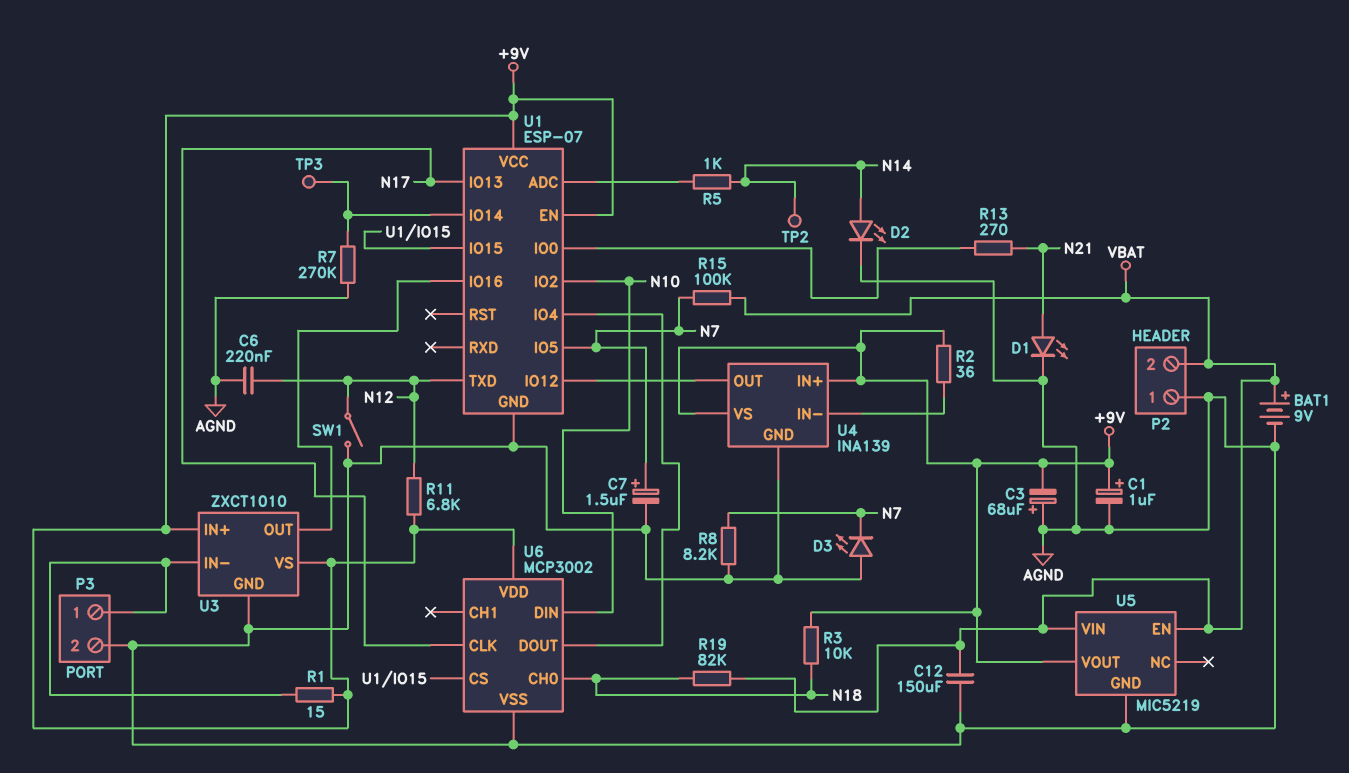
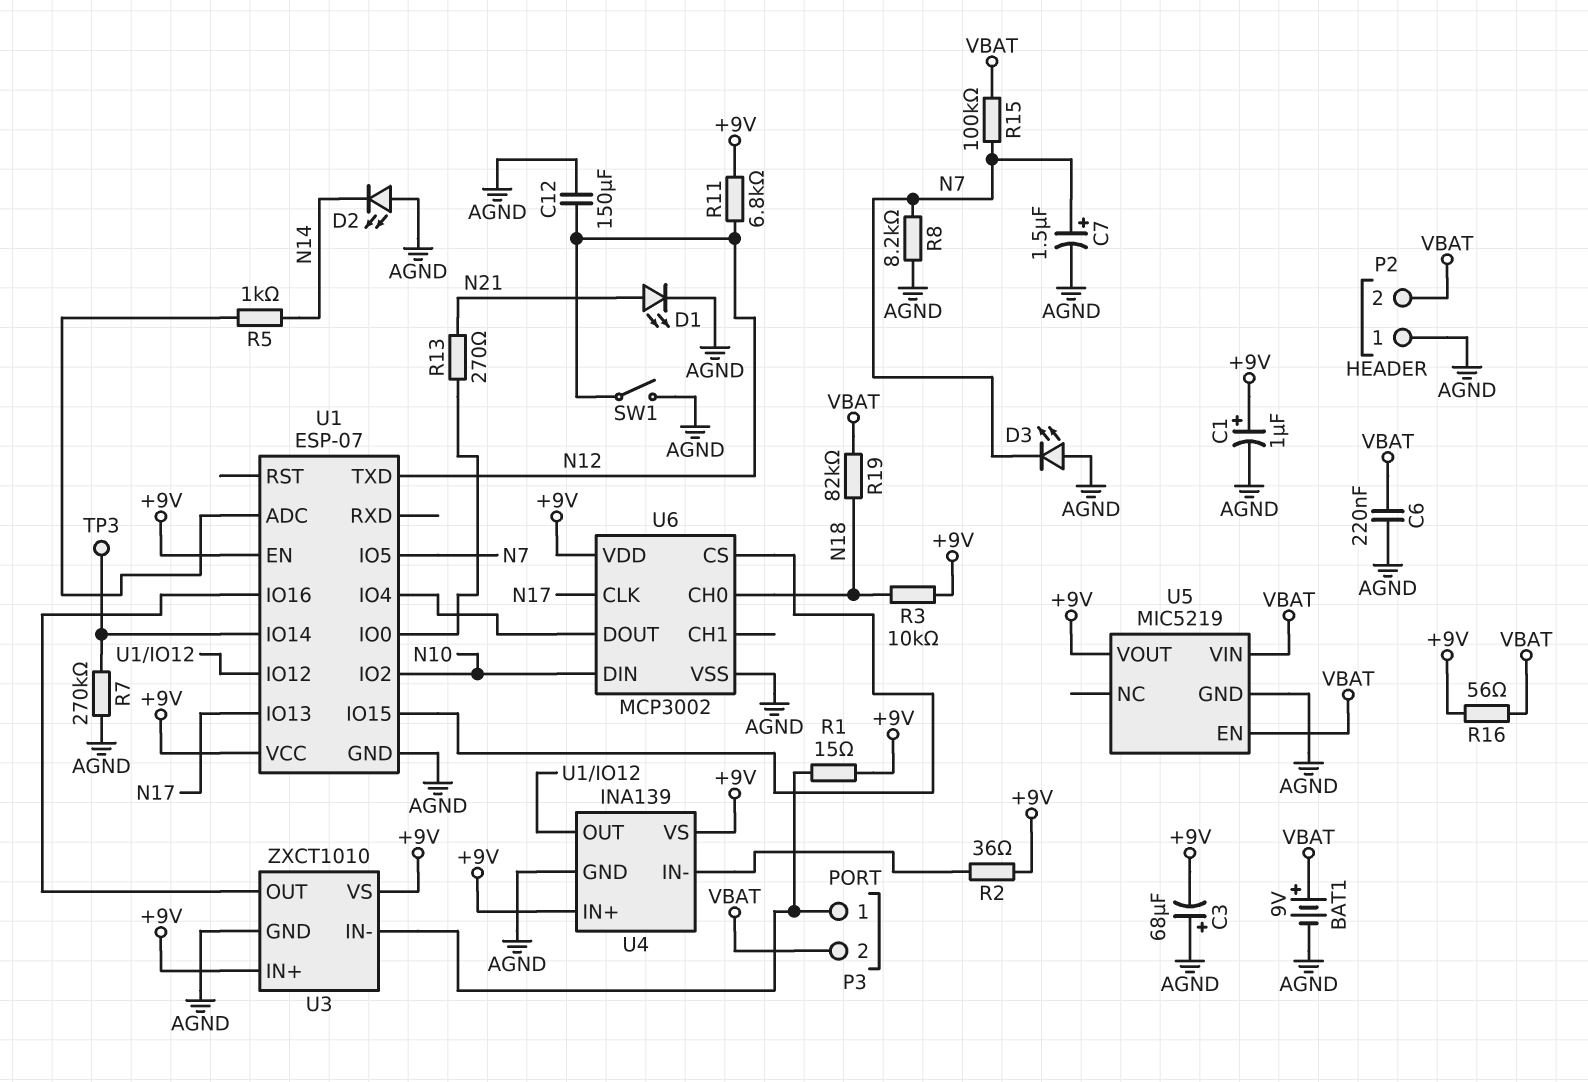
C6: 220nF (AGND, N12) -> 220nF (AGND, VBAT)
C12: 150uF (AGND, VBAT) -> 150uF (AGND, N12)
D2: LED (A N14, K AGND) -> LED (A AGND, K N14)
P3 pin 2: AGND -> VBAT
R16: none -> 56 (+9V, VBAT)
TP2: test point (N14) -> none

